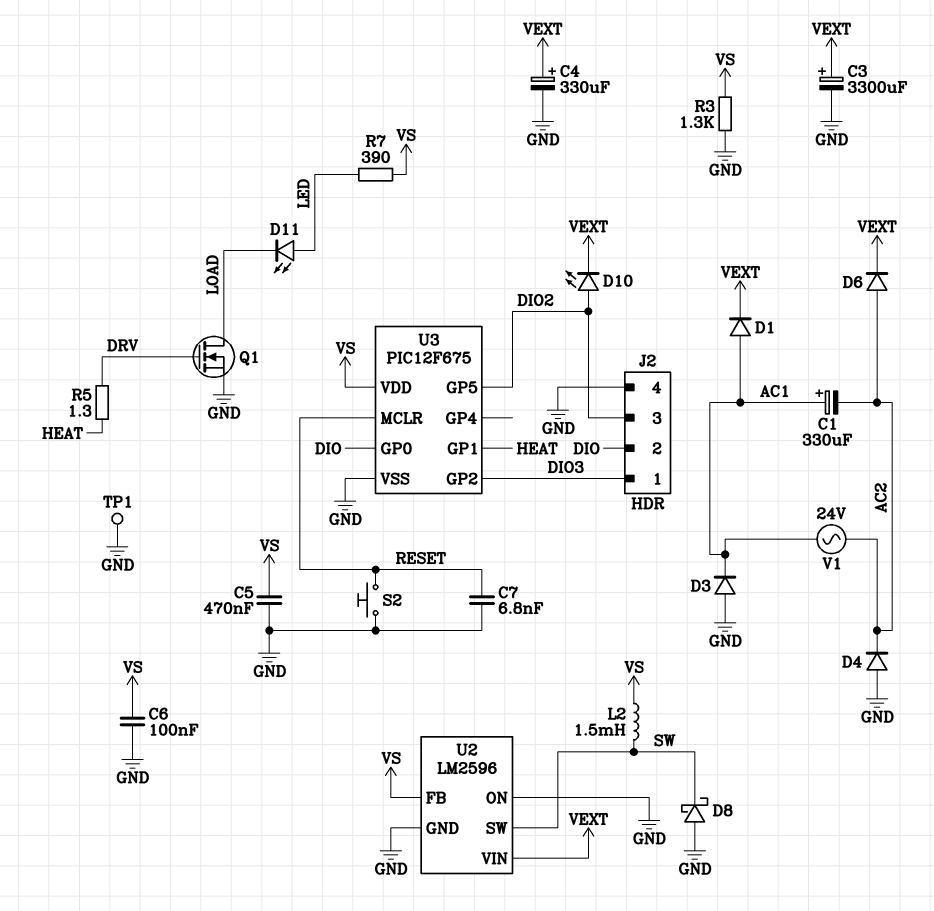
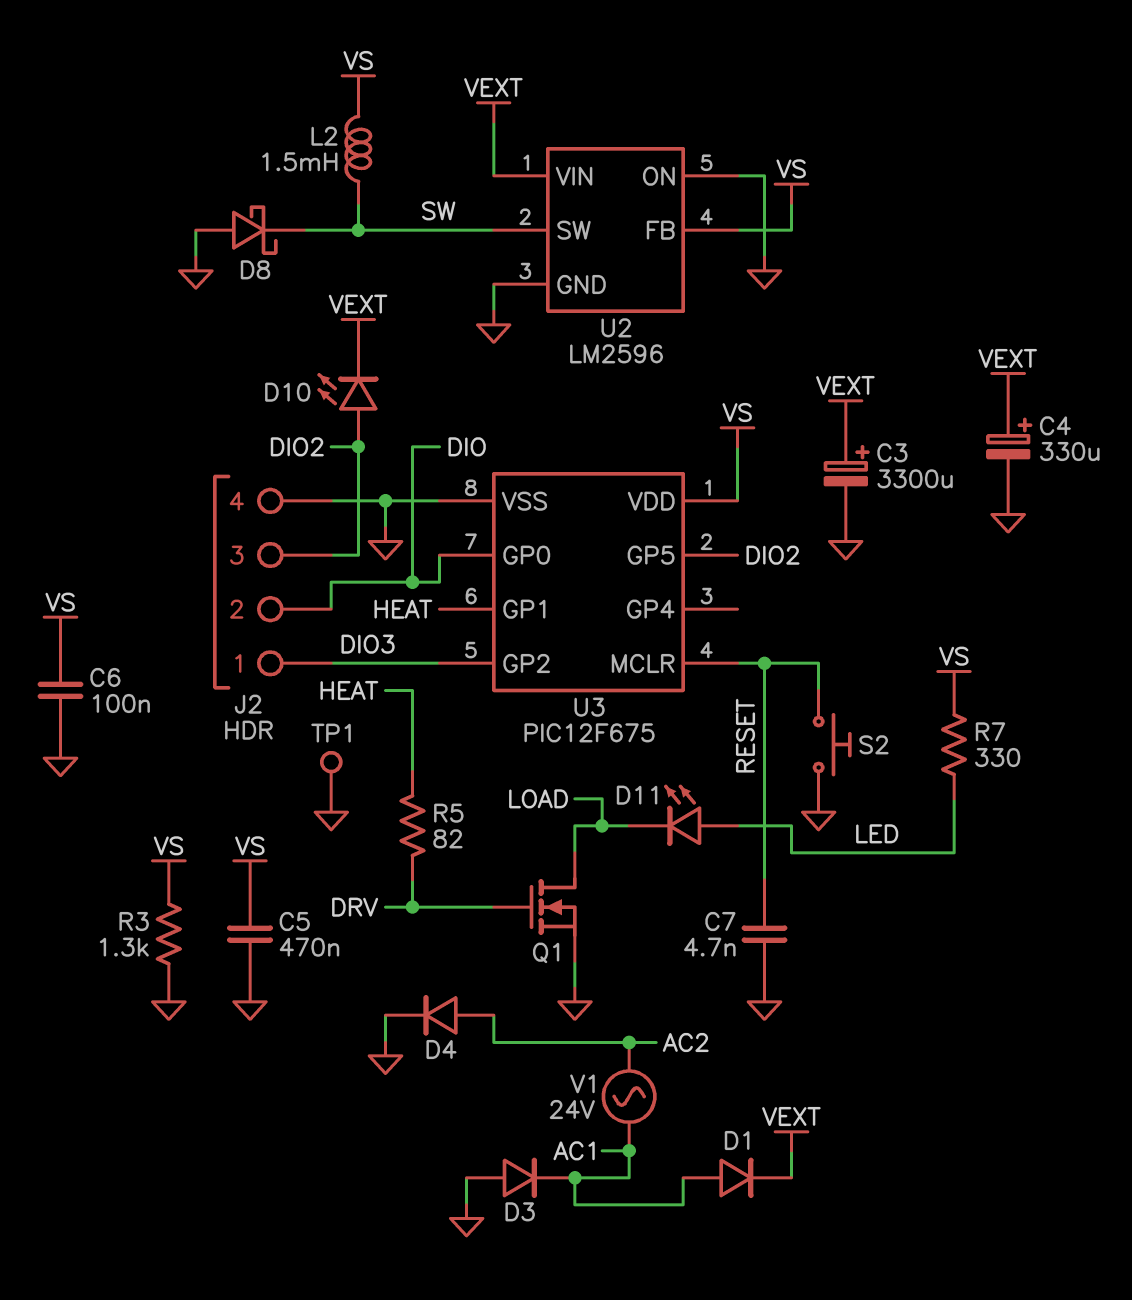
C1: 330uF (plus AC1, minus AC2) -> none
C7: 6.8nF (GND, RESET) -> 4.7nF (GND, RESET)
D4: diode (A GND, K AC2) -> diode (A AC2, K GND)
D6: diode (A AC2, K VEXT) -> none
R5: 1.3 (DRV, HEAT) -> 82 (DRV, HEAT)
R7: 390 (LED, VS) -> 330 (LED, VS)

